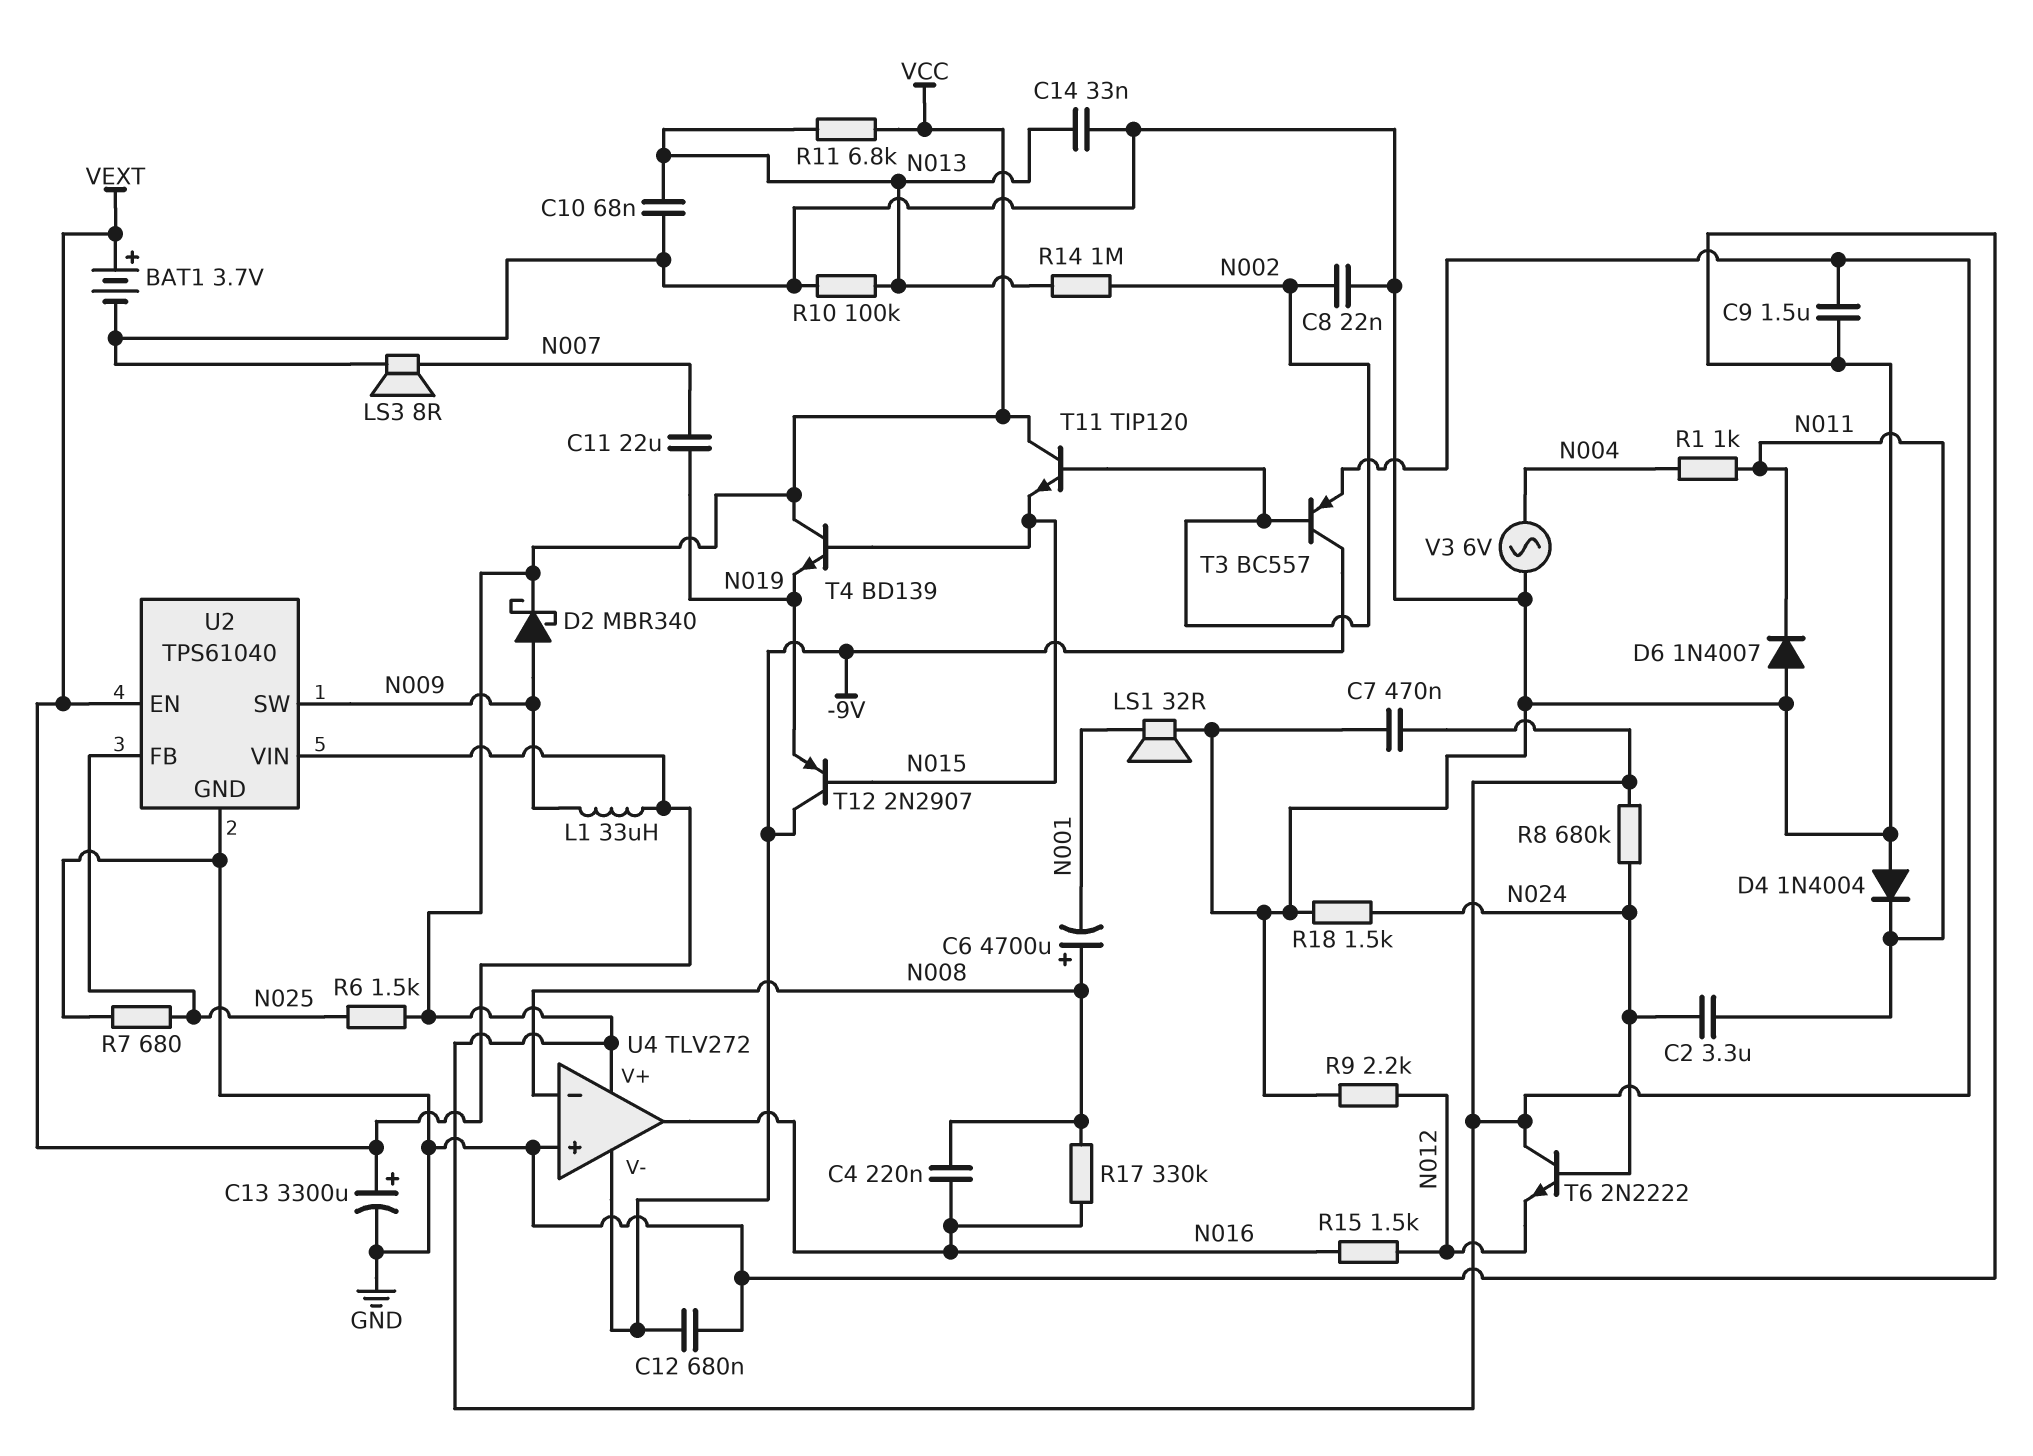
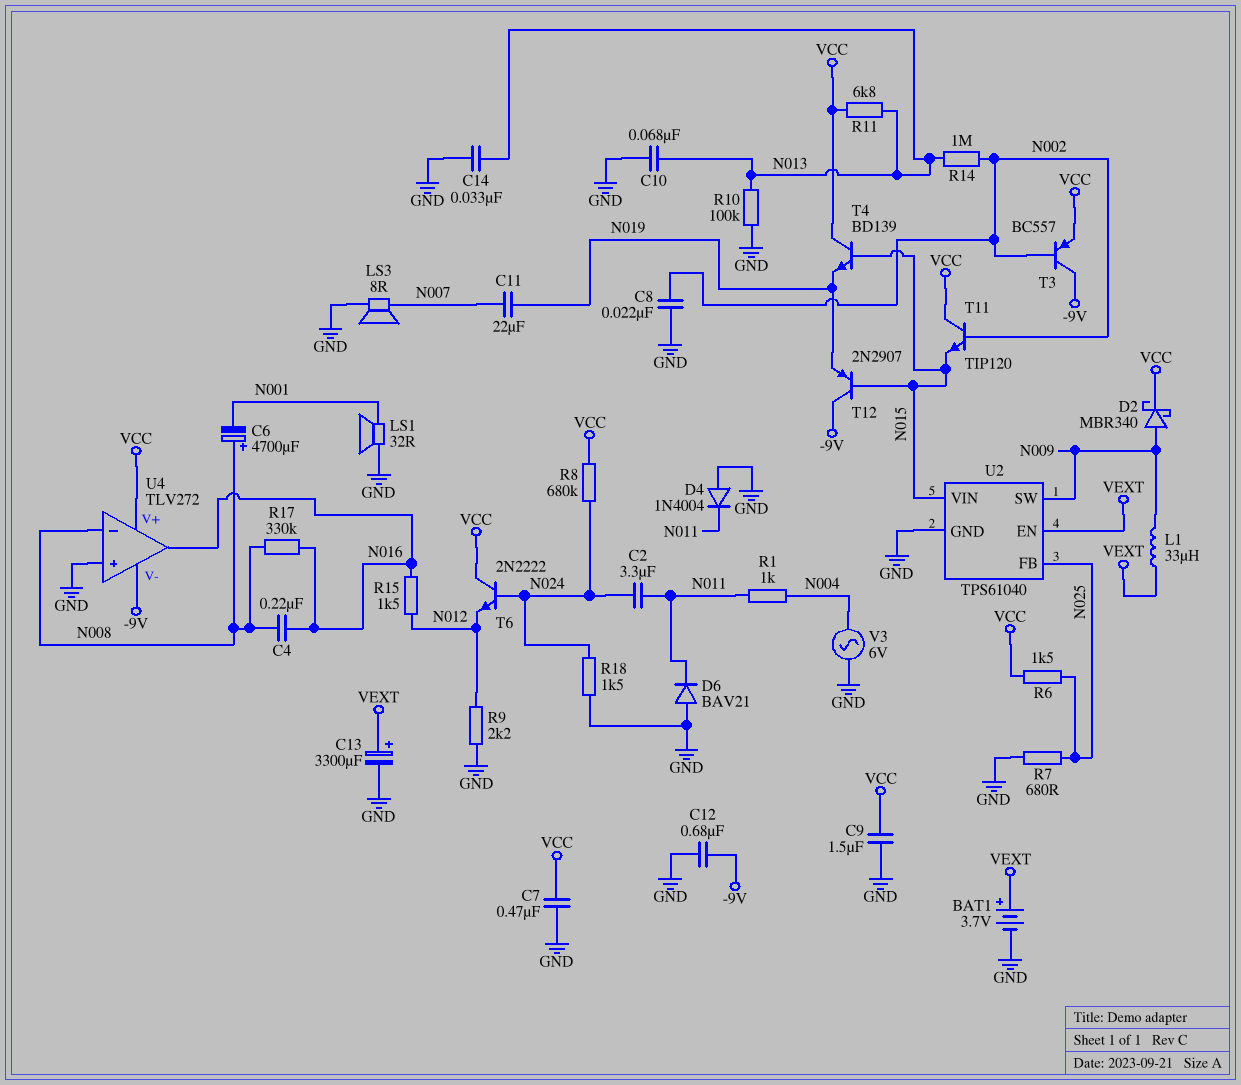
D6: diode 1N4007 (A GND, K N011) -> diode BAV21 (A GND, K N011)
U2 pin VIN: VEXT -> N015

